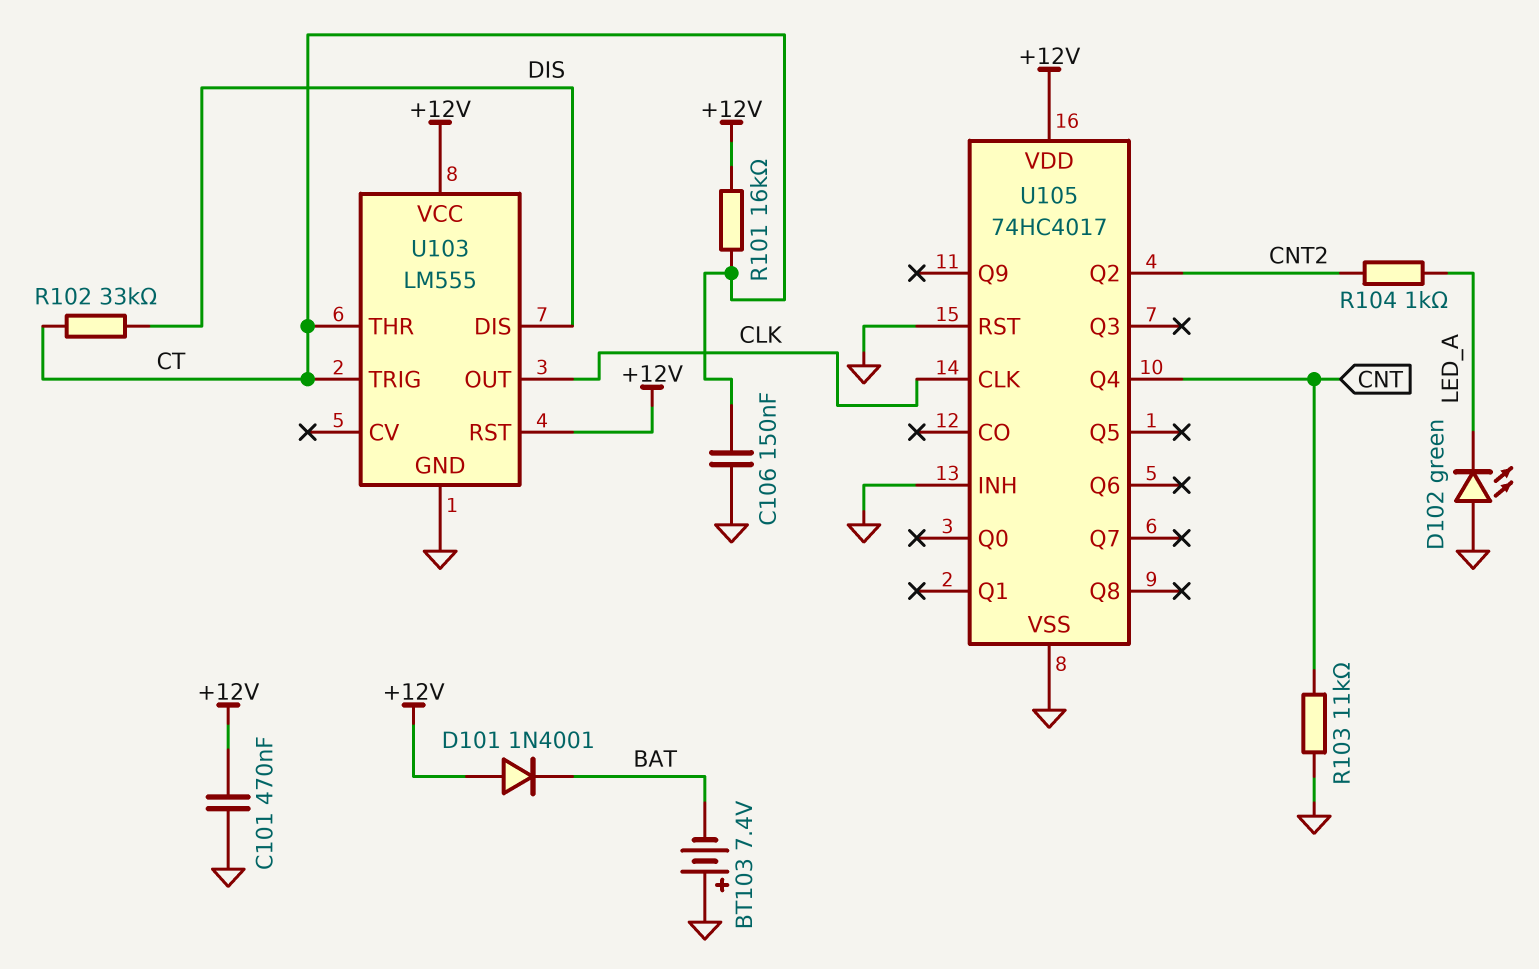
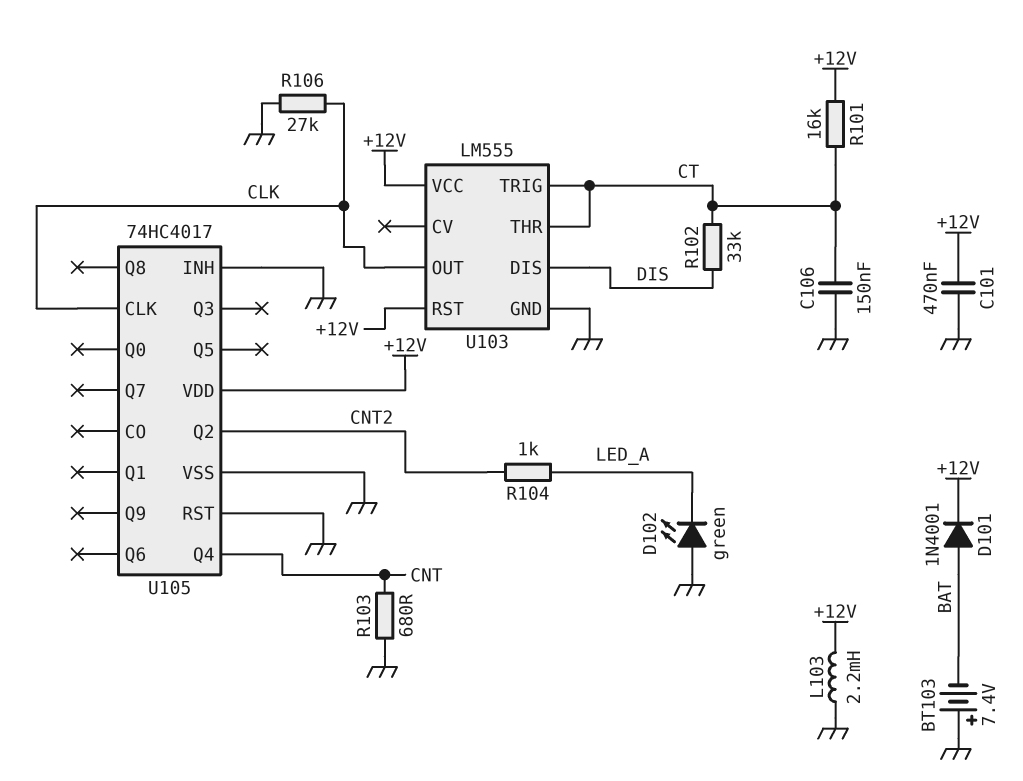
D101: diode 1N4001 (A +12V, K BAT) -> diode 1N4001 (A BAT, K +12V)
L103: none -> 2.2mH (+12V, GND)
R103: 11k (CNT, GND) -> 680 (CNT, GND)
R106: none -> 27k (CLK, GND)

